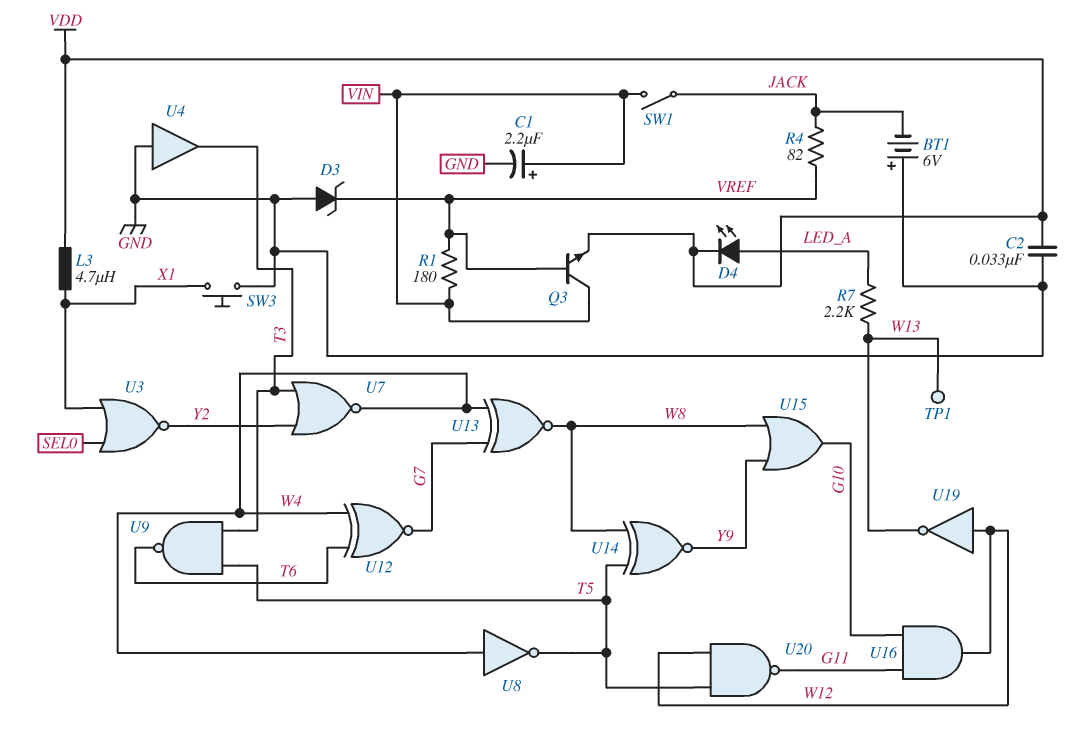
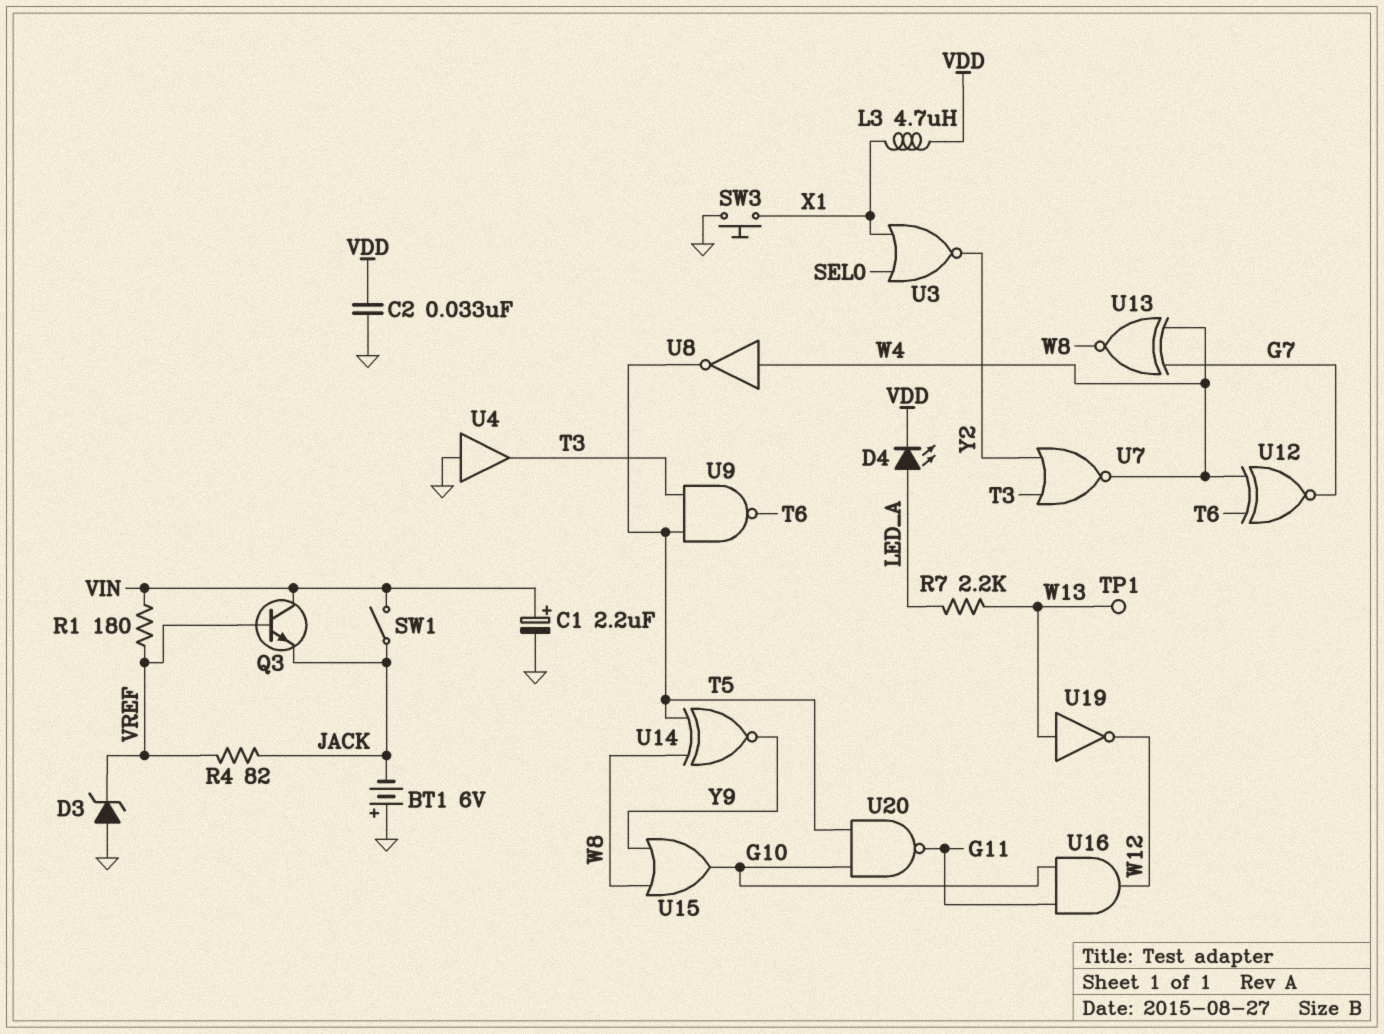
Q3: NPN (B VREF, C VIN, E VDD) -> NPN (B VREF, C VIN, E JACK)
U19: NOT (in W12, out W13) -> NOT (in W13, out W12)
U20: NAND (in T5, in W12, out G11) -> NAND (in G10, in T5, out G11)

